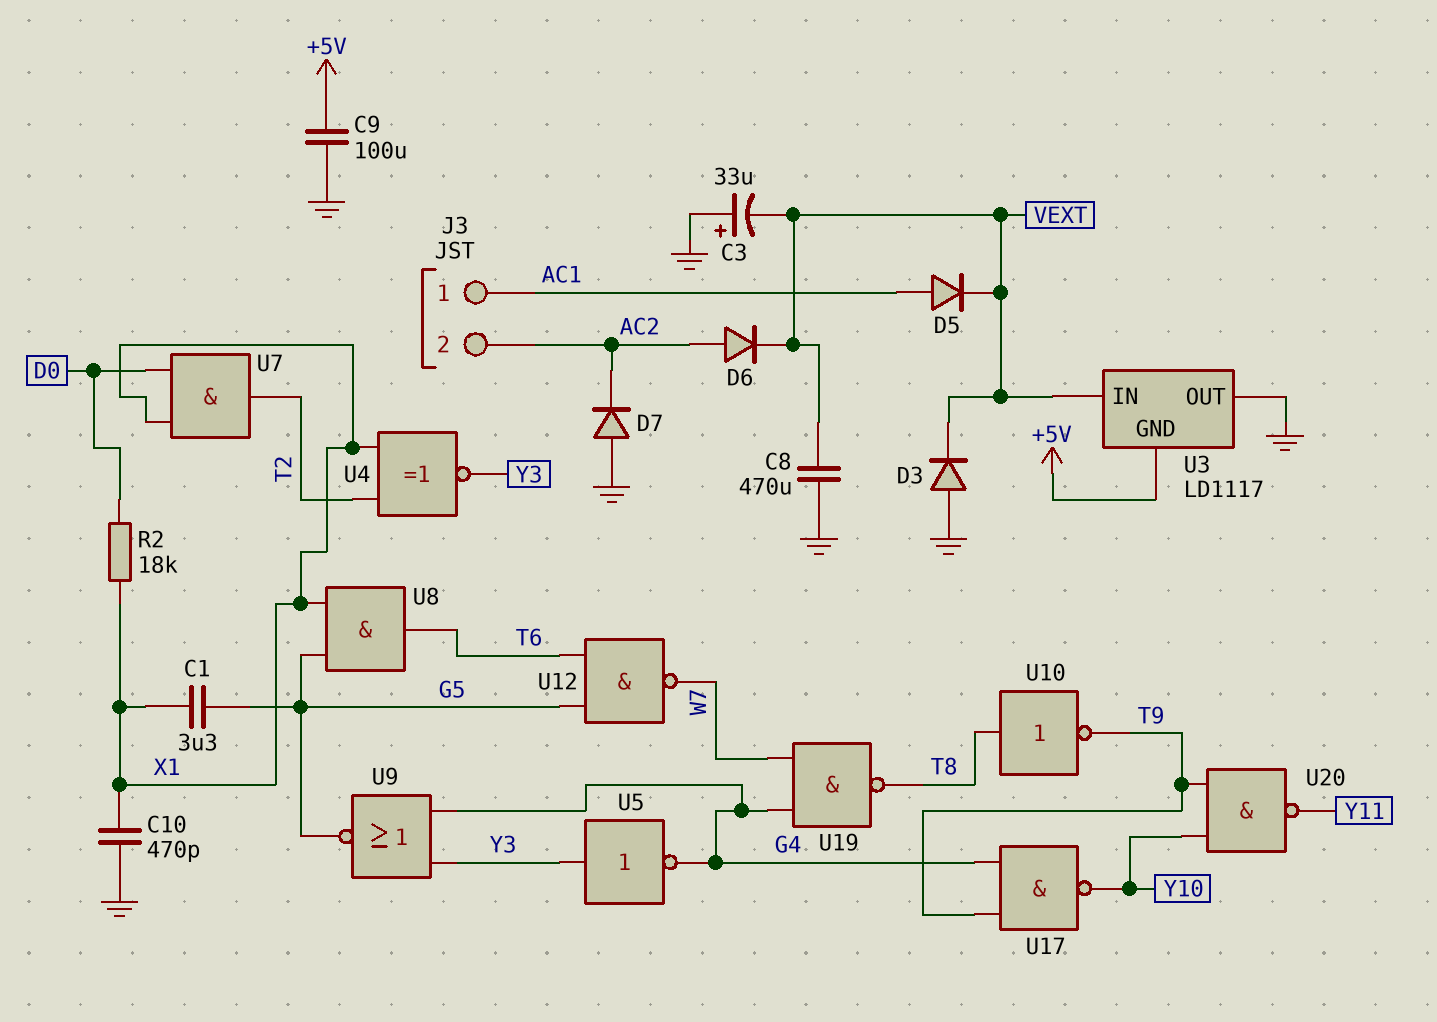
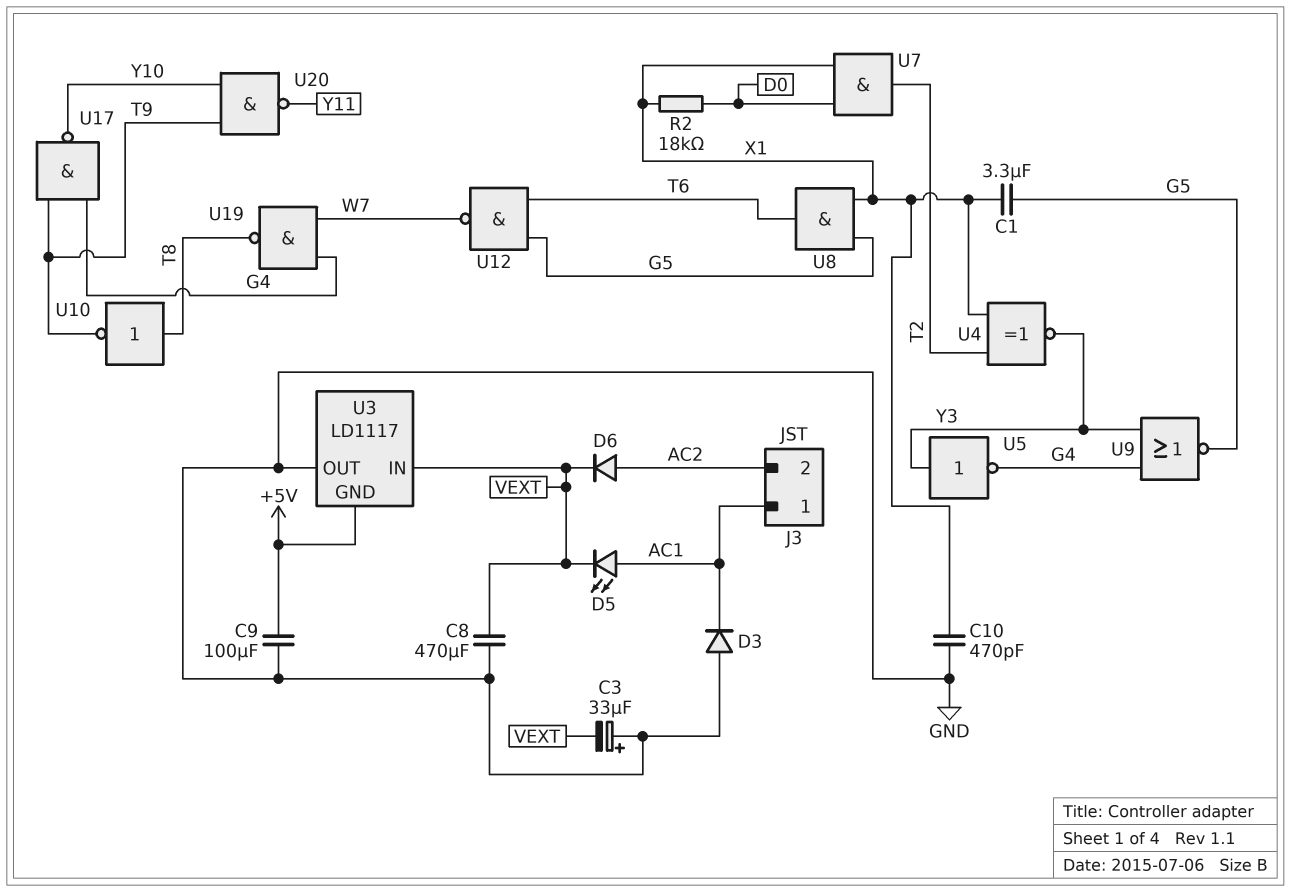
D3: diode (A GND, K VEXT) -> diode (A GND, K AC1)
D5: diode (A AC1, K VEXT) -> LED (A AC1, K VEXT)
D7: diode (A GND, K AC2) -> none

